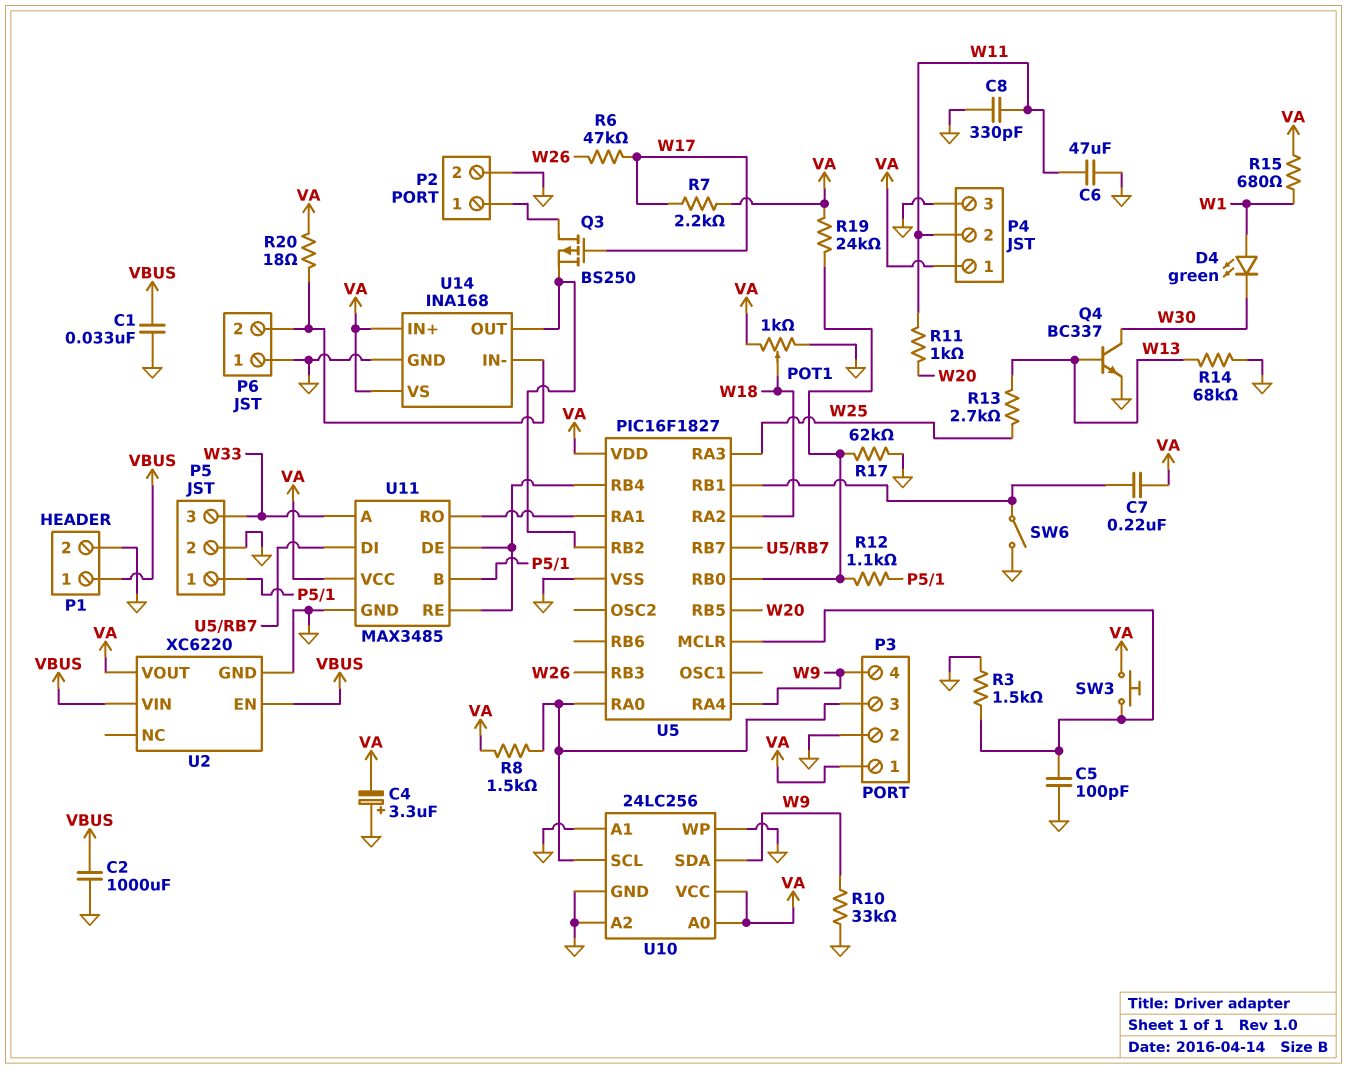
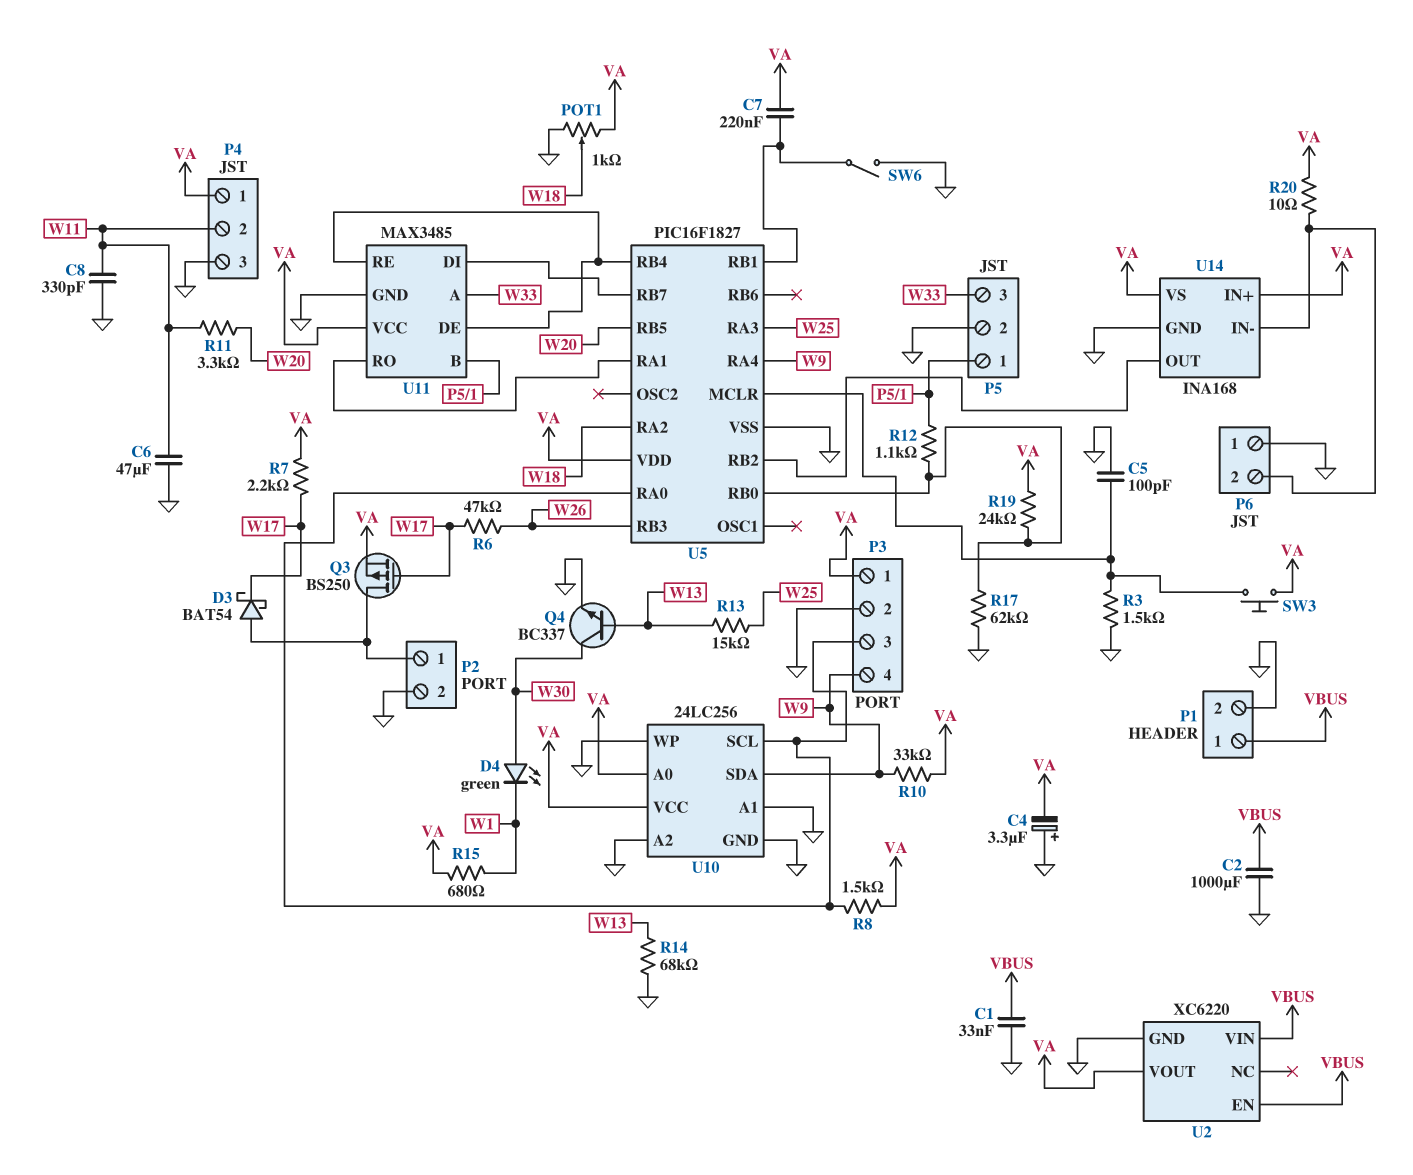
D3: none -> schottky BAT54 (A P2/1, K W17)
D4: LED green (A W1, K W30) -> LED green (A W30, K W1)
Q3: PMOS BS250 (G W17, D P2/1, S U5/RB2) -> PMOS BS250 (G W17, D P2/1, S VA)
R10: 33k (GND, W9) -> 33k (VA, W9)
R11: 1k (W11, W20) -> 3.3k (W11, W20)
R13: 2.7k (W13, W25) -> 15k (W13, W25)
R20: 18 (P6/2, VA) -> 10 (P6/2, VA)

